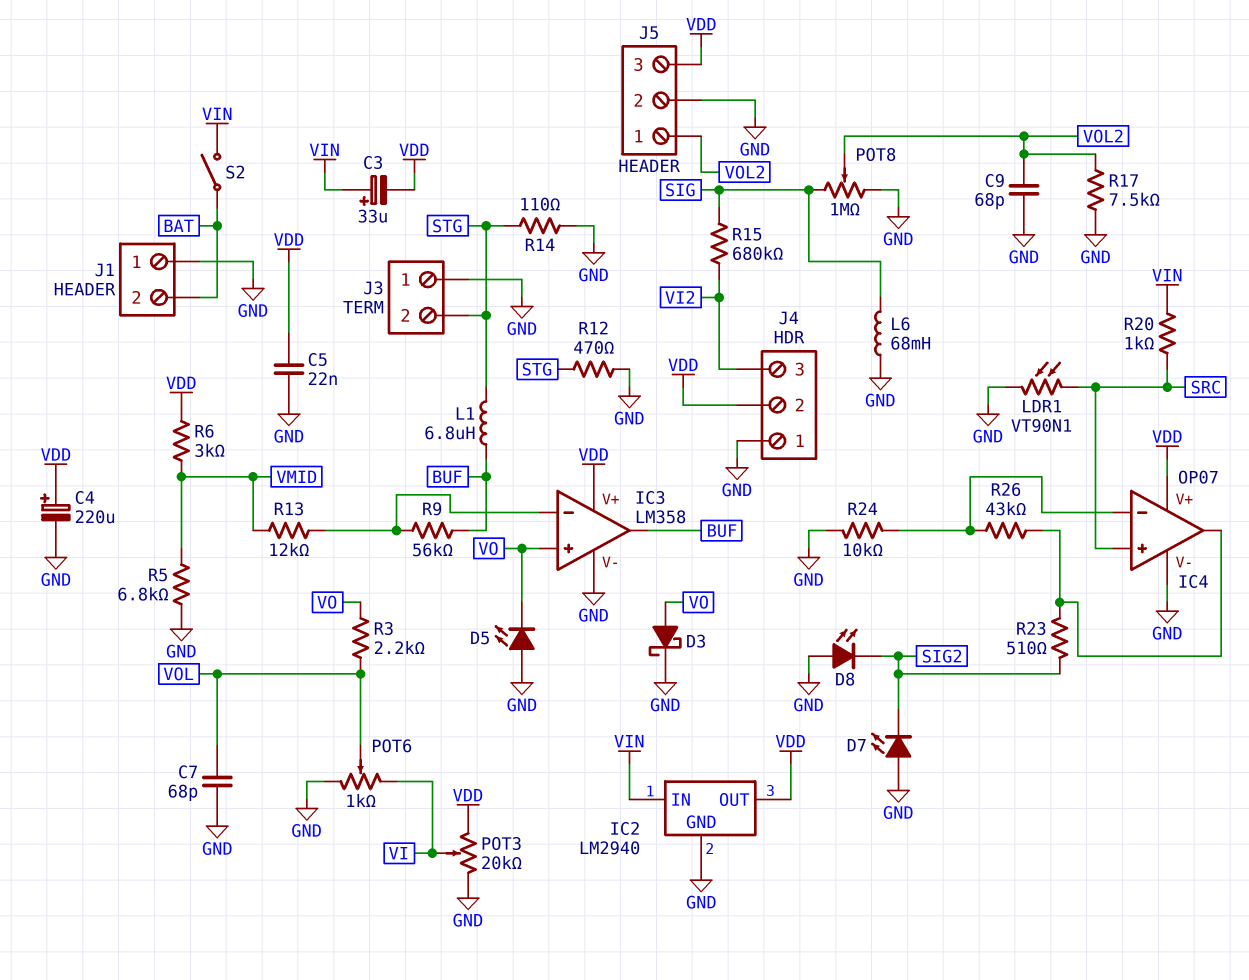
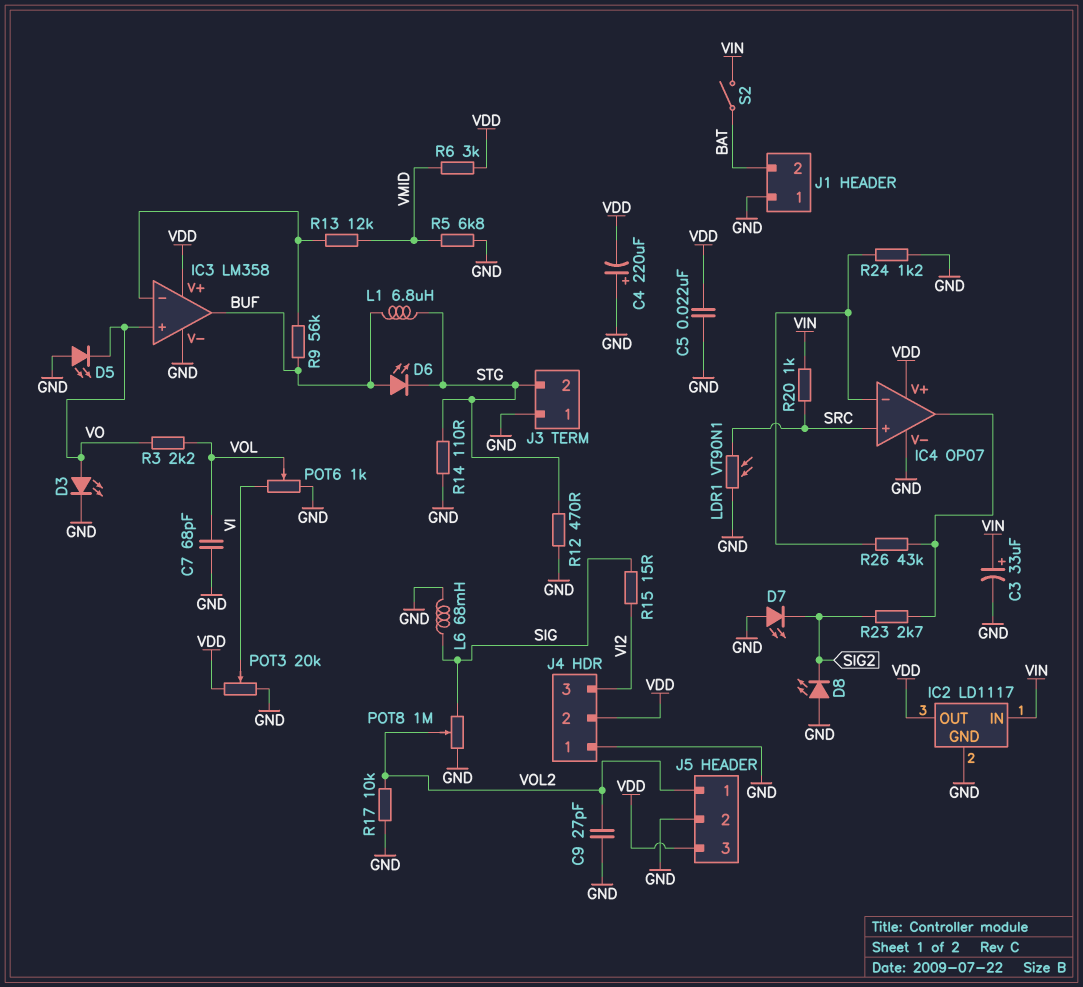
C3: 33uF (plus VIN, minus VDD) -> 33uF (plus VIN, minus GND)
C4: 220uF (plus VDD, minus GND) -> 220uF (plus GND, minus VDD)
C9: 68pF (GND, VOL2) -> 27pF (GND, VOL2)
D3: schottky (A VO, K GND) -> LED (A VO, K GND)
D6: none -> LED (A BUF, K STG)
IC2: LM2940 -> LD1117
R15: 680k (SIG, VI2) -> 15 (SIG, VI2)
R17: 7.5k (GND, VOL2) -> 10k (GND, VOL2)
R23: 510 (IC4/out, SIG2) -> 2.7k (IC4/out, SIG2)
R24: 10k (GND, IC4/in-) -> 1.2k (GND, IC4/in-)

